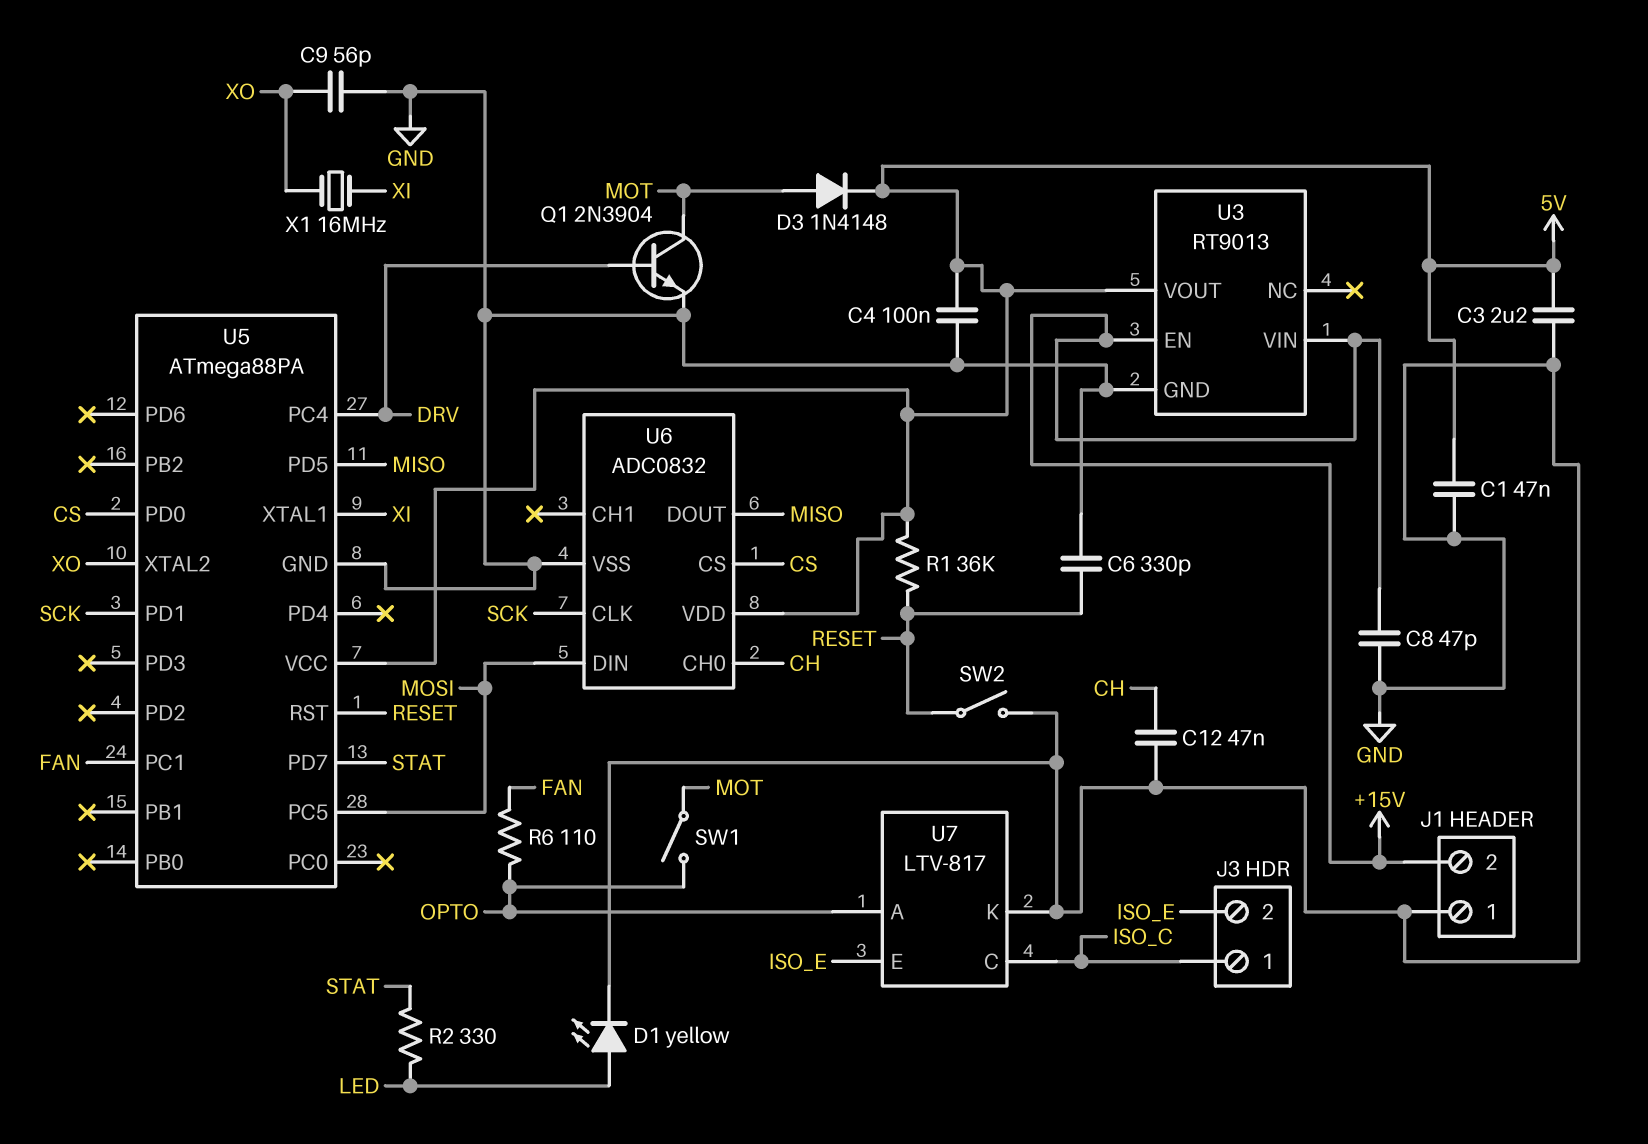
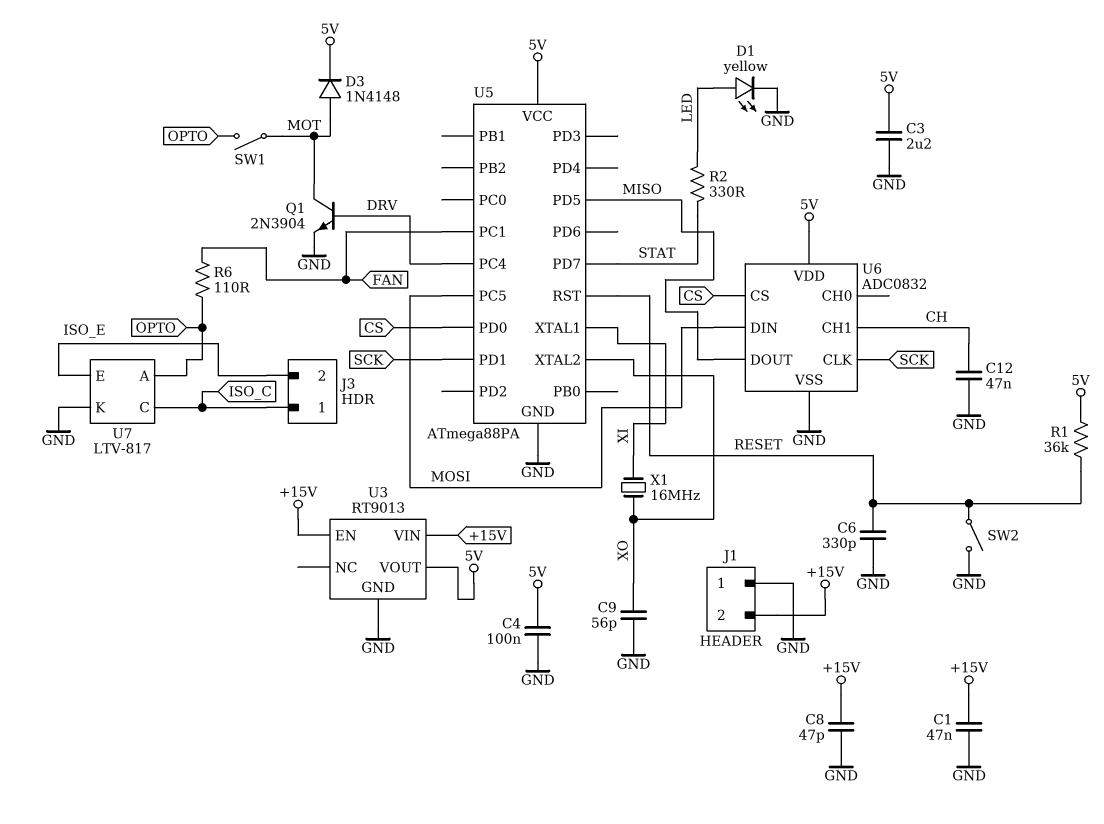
C1: 47nF (5V, GND) -> 47nF (+15V, GND)
U6 pin CH0: CH -> none
U6 pin CH1: none -> CH

